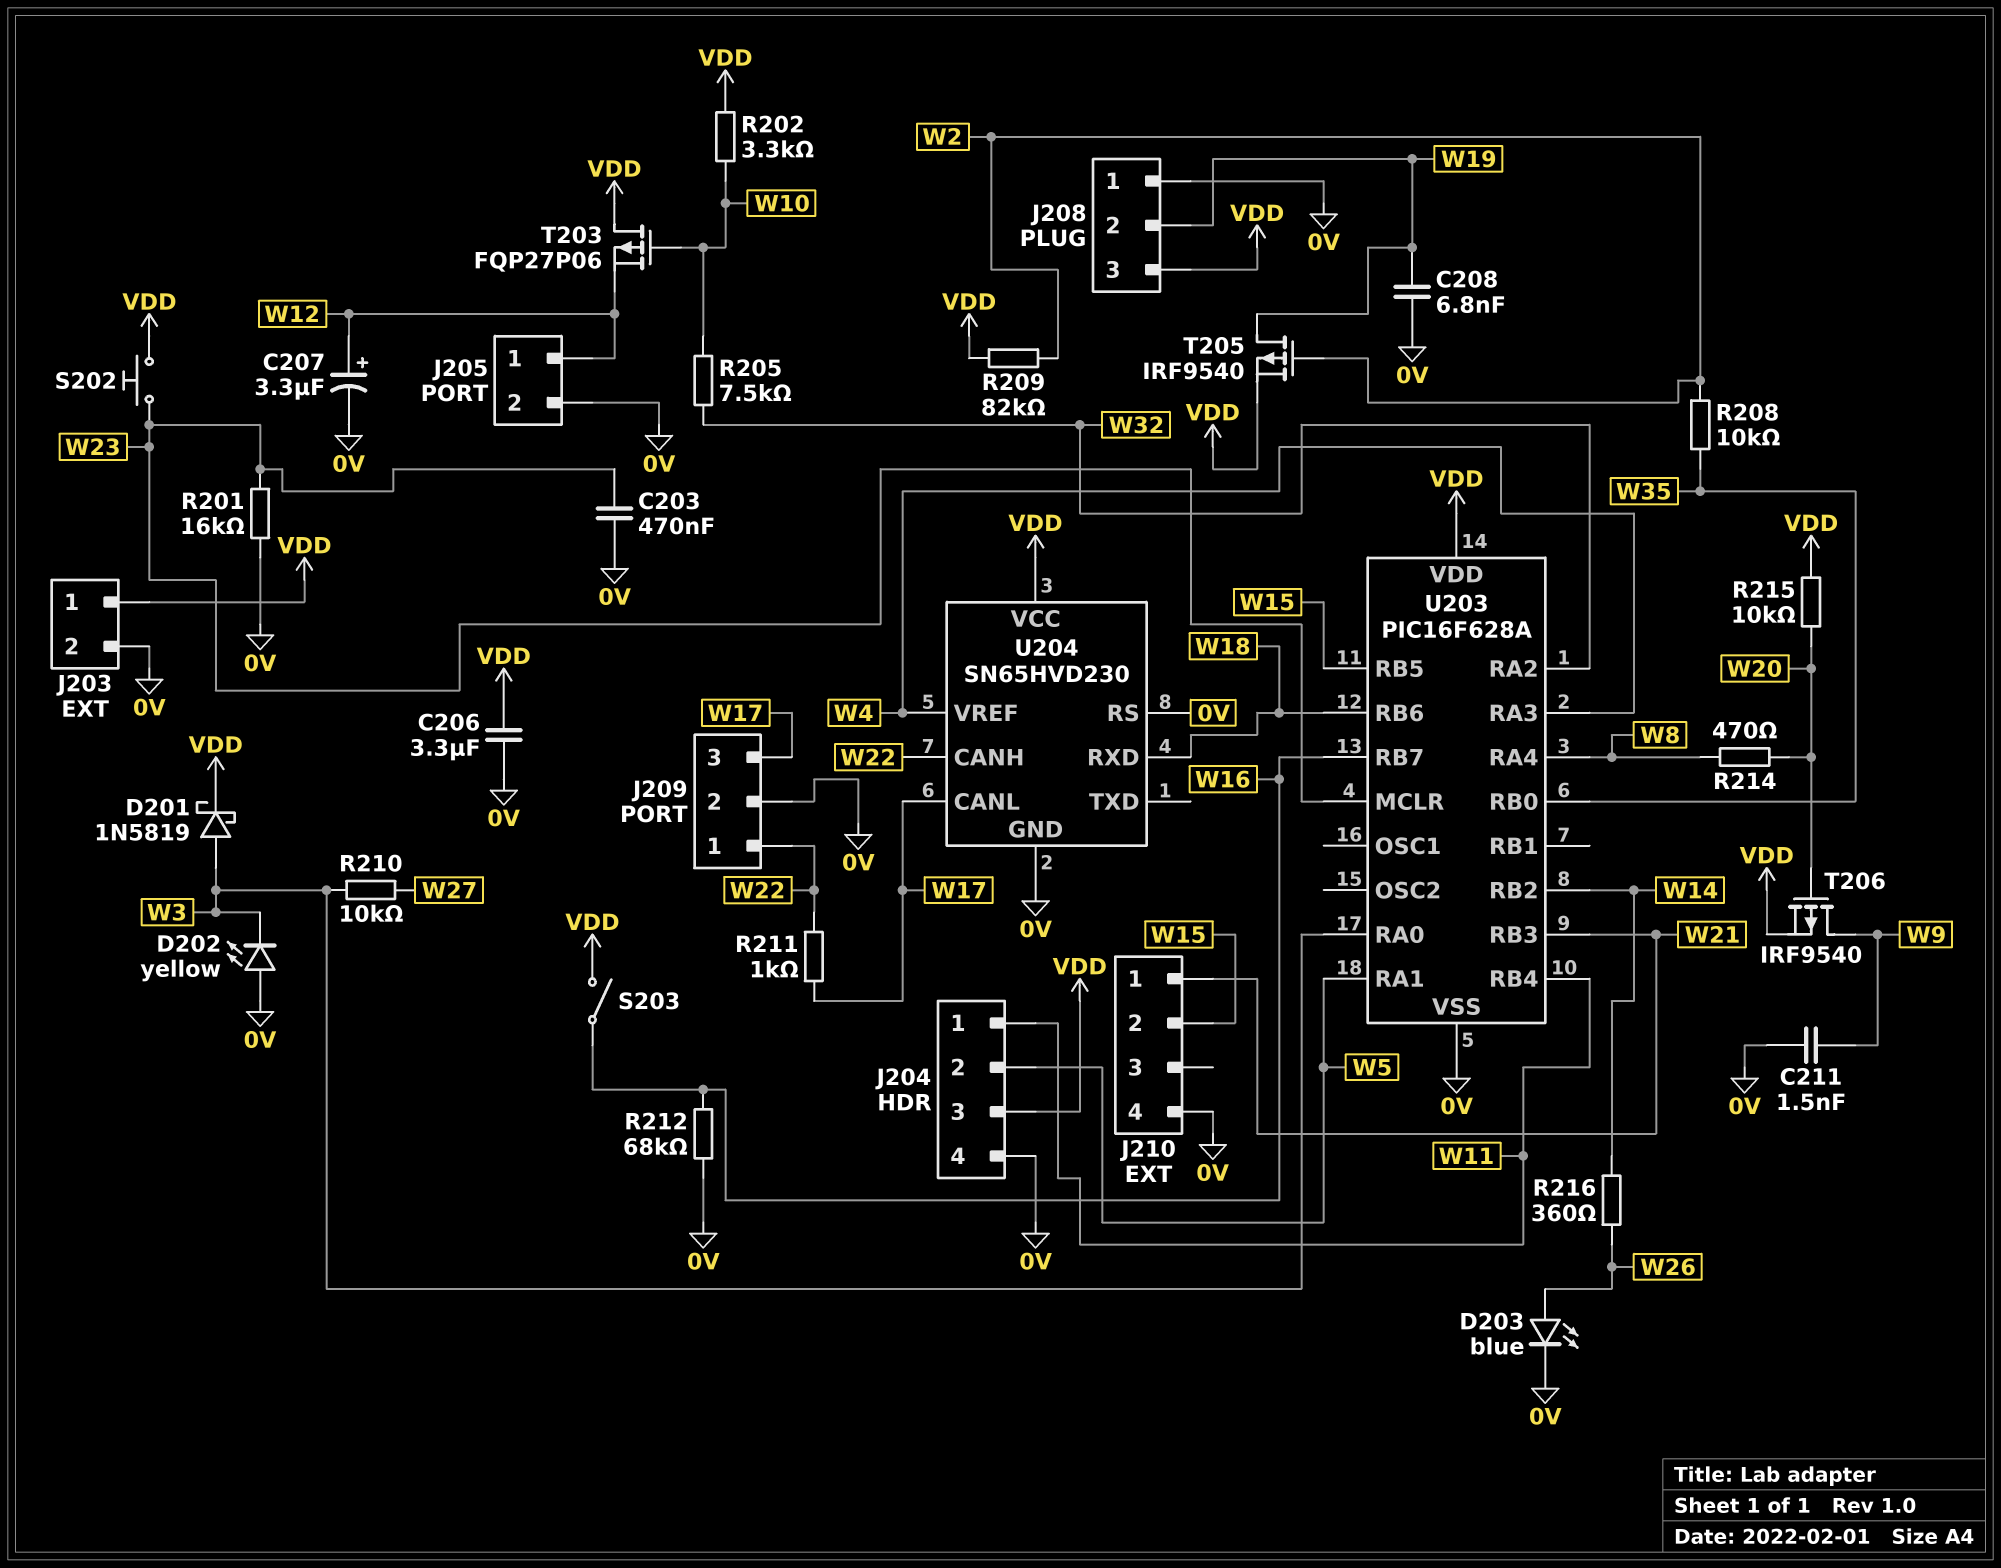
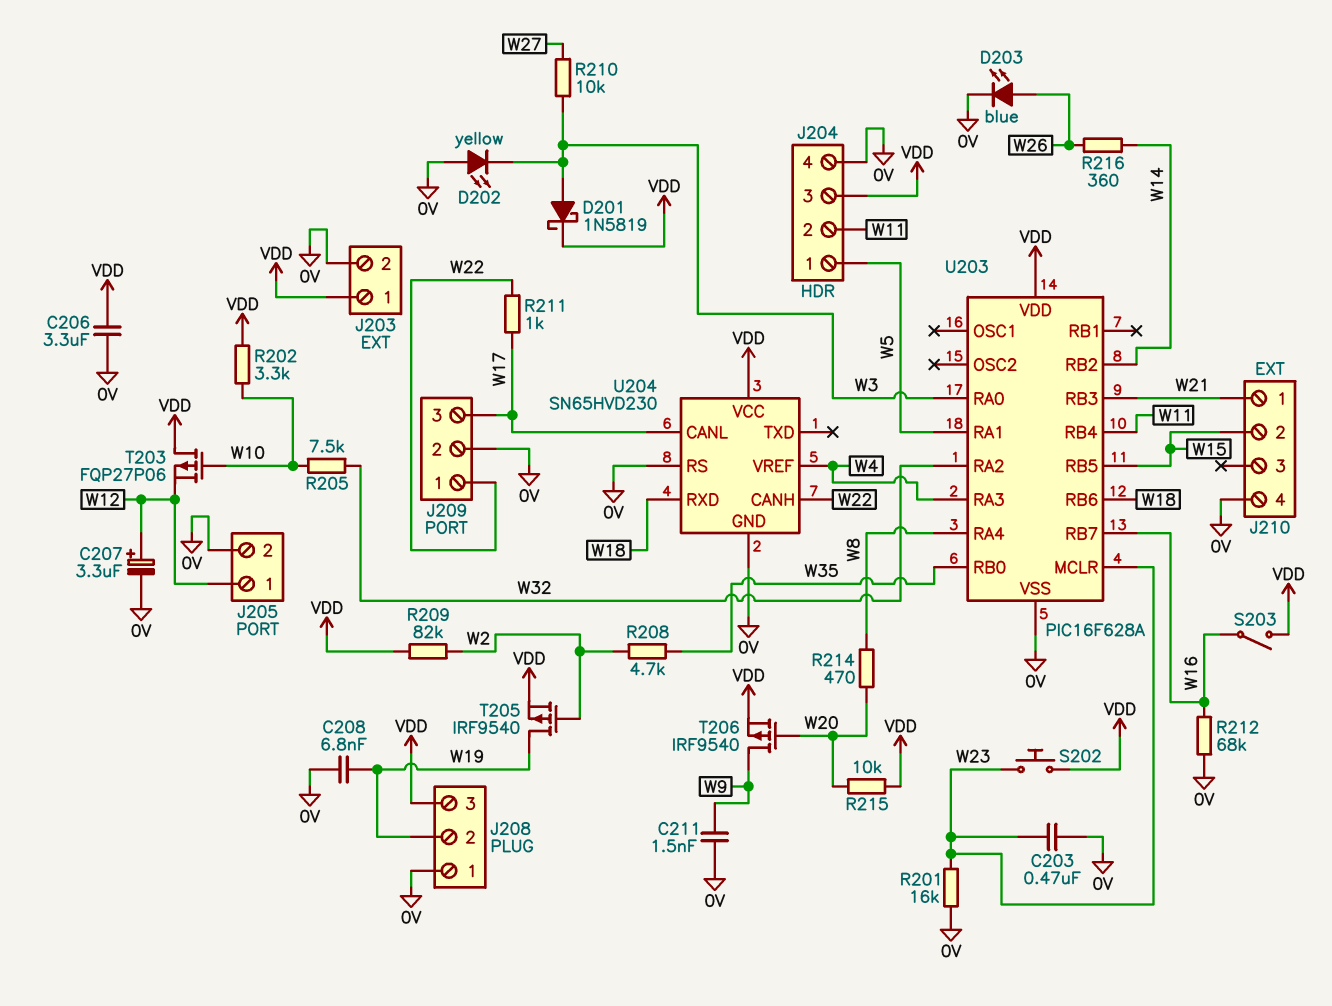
J204 pin 1: W11 -> W5
J204 pin 2: W5 -> W11
R208: 10k (W2, W35) -> 4.7k (W2, W35)

